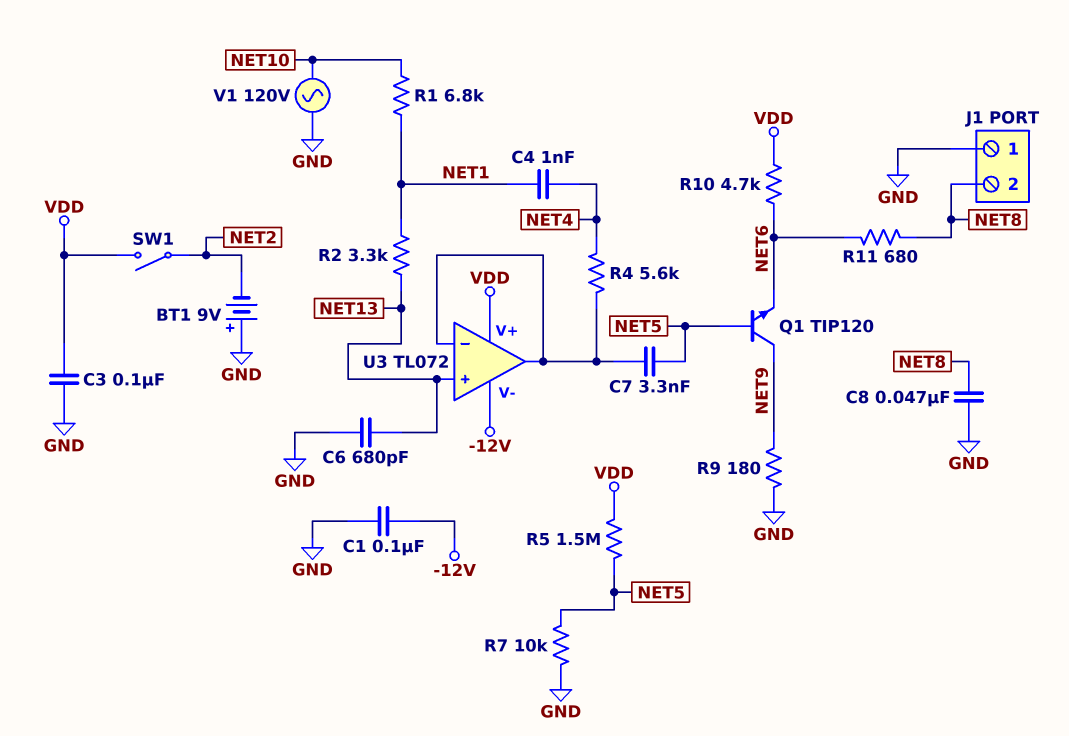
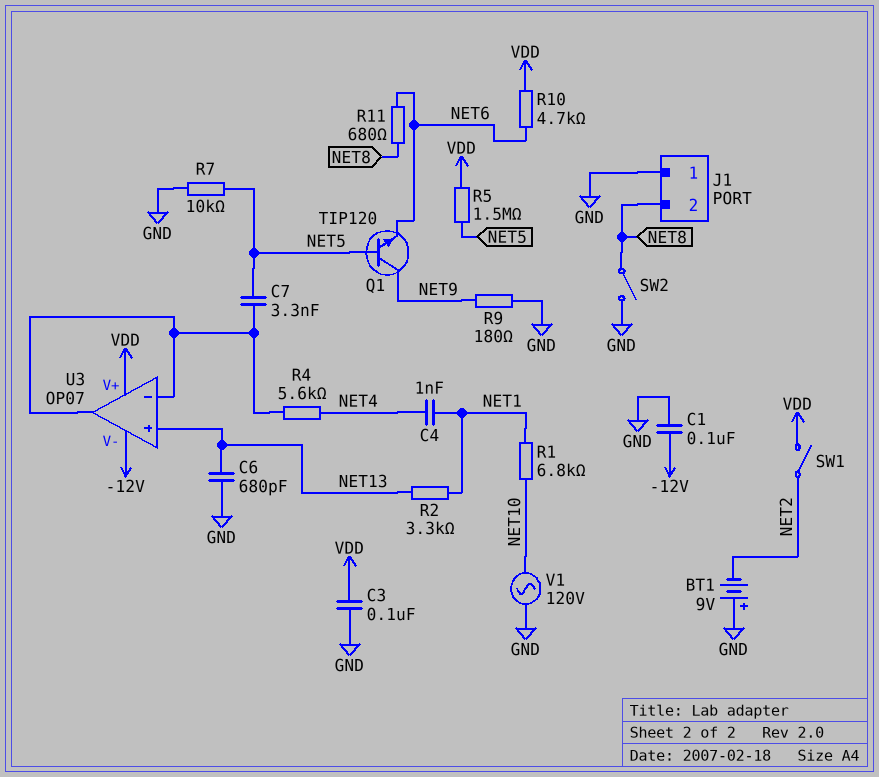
C8: 47nF (GND, NET8) -> none
SW2: none -> switch (GND, NET8)
U3: TL072 -> OP07

